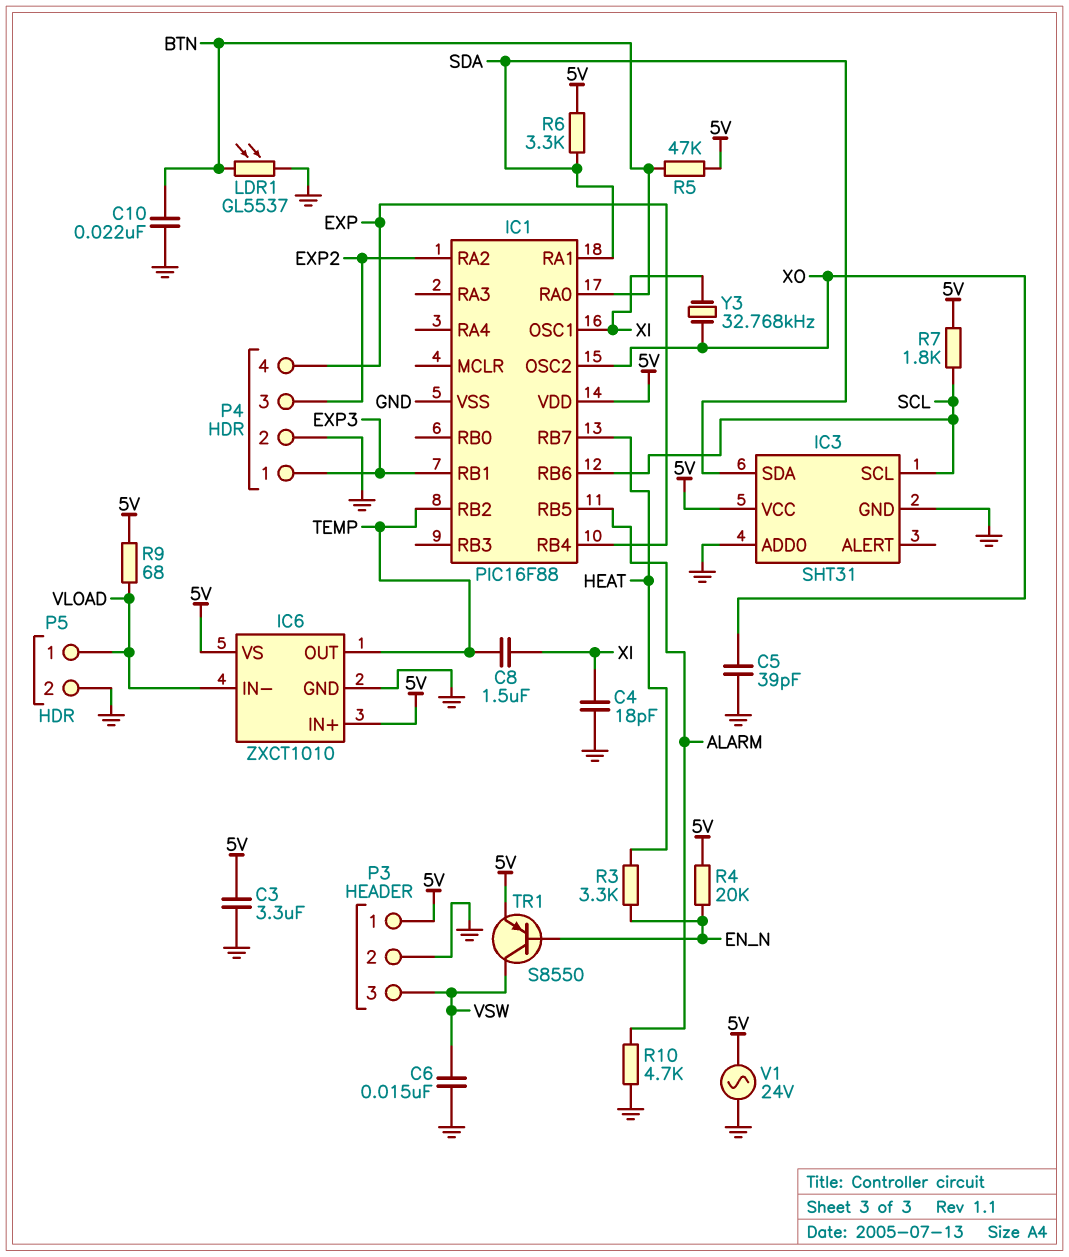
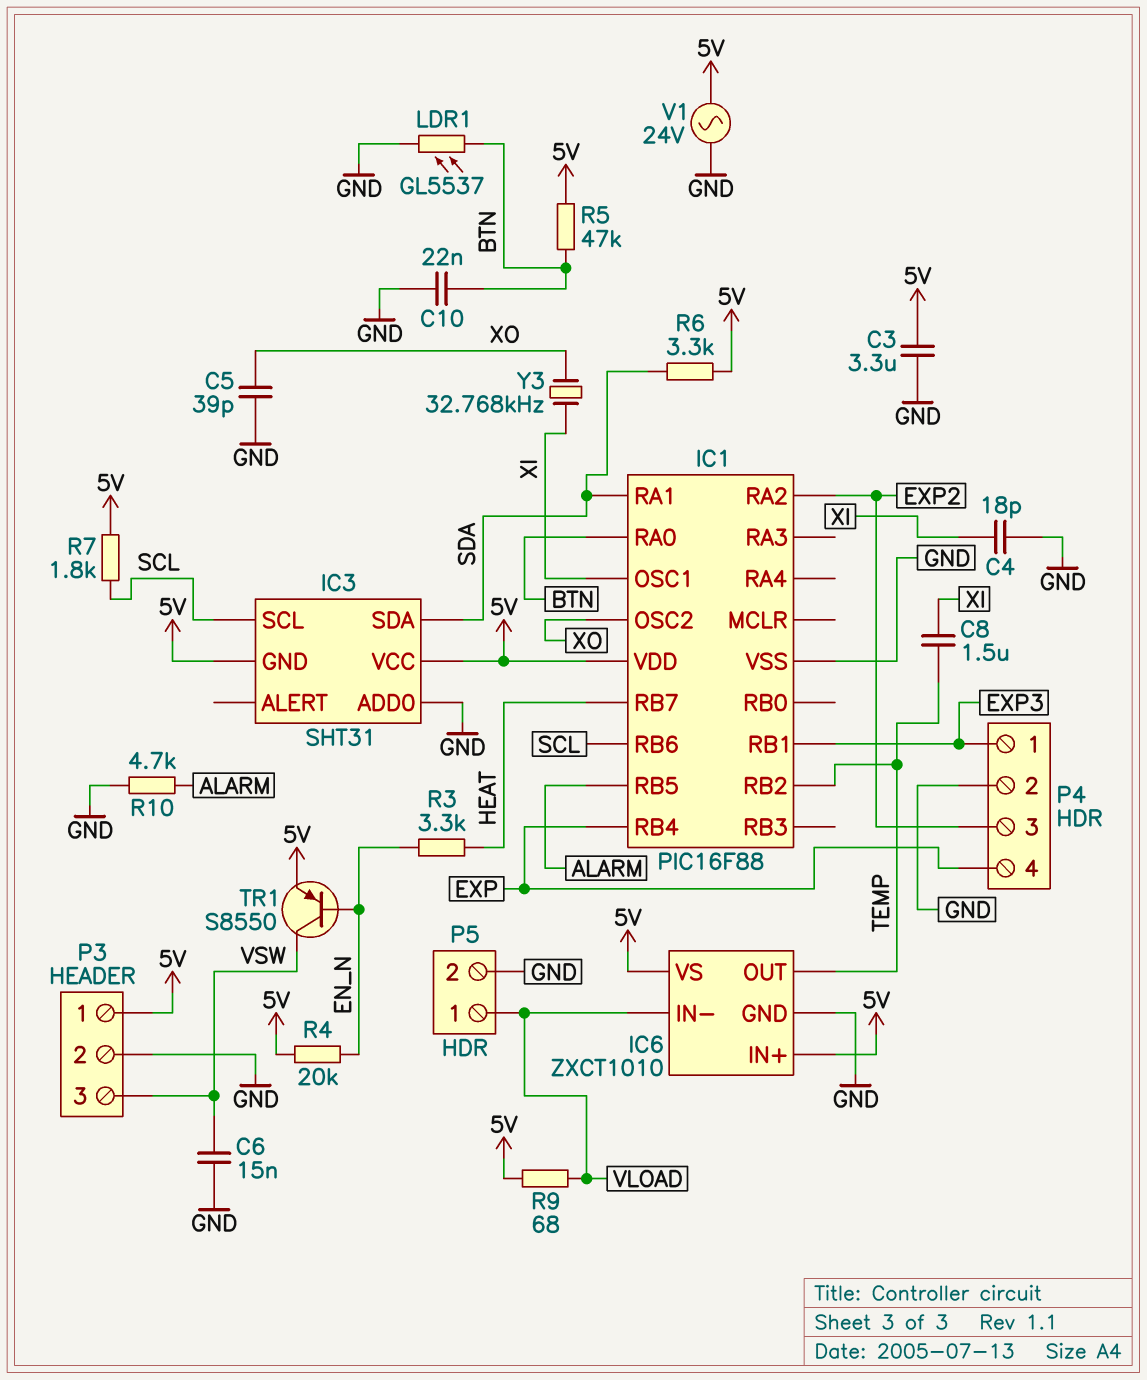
IC3 pin GND: GND -> 5V

